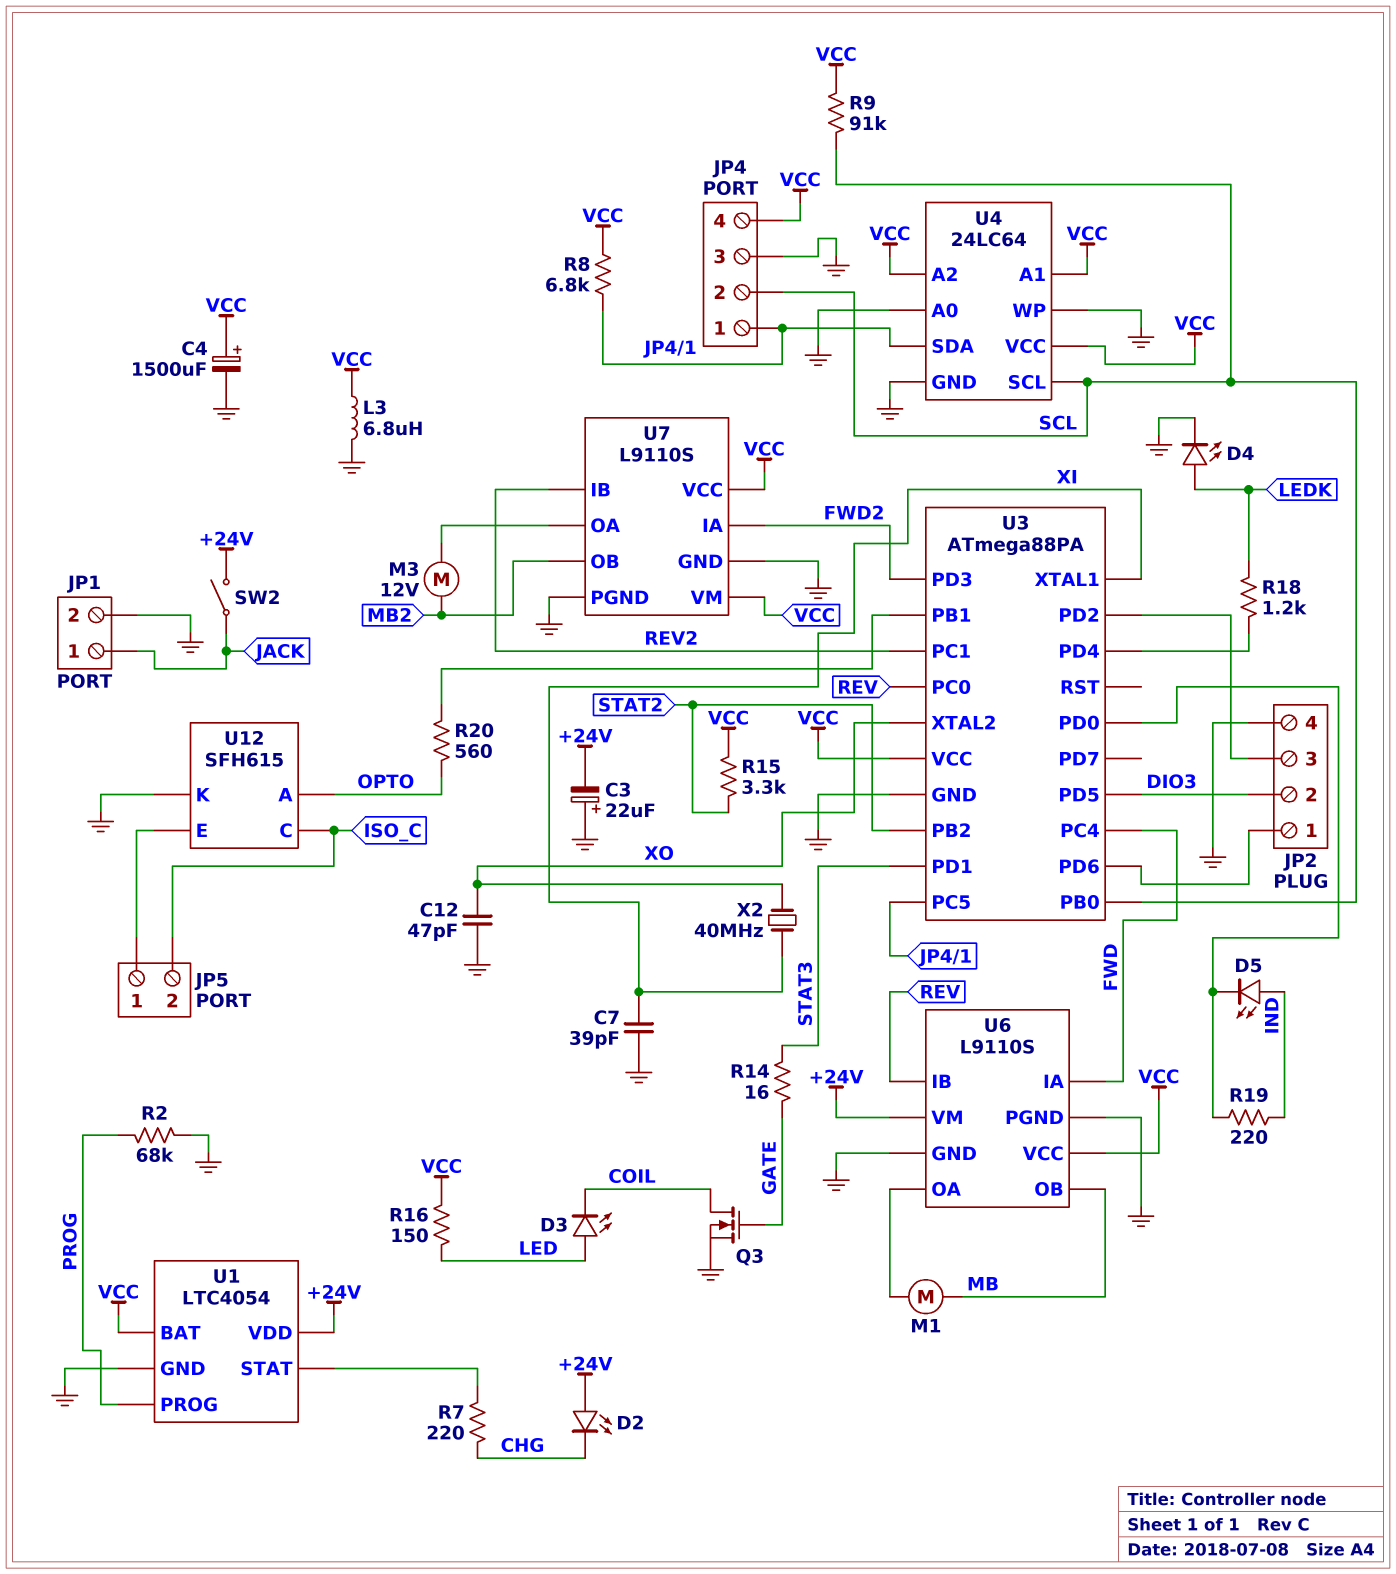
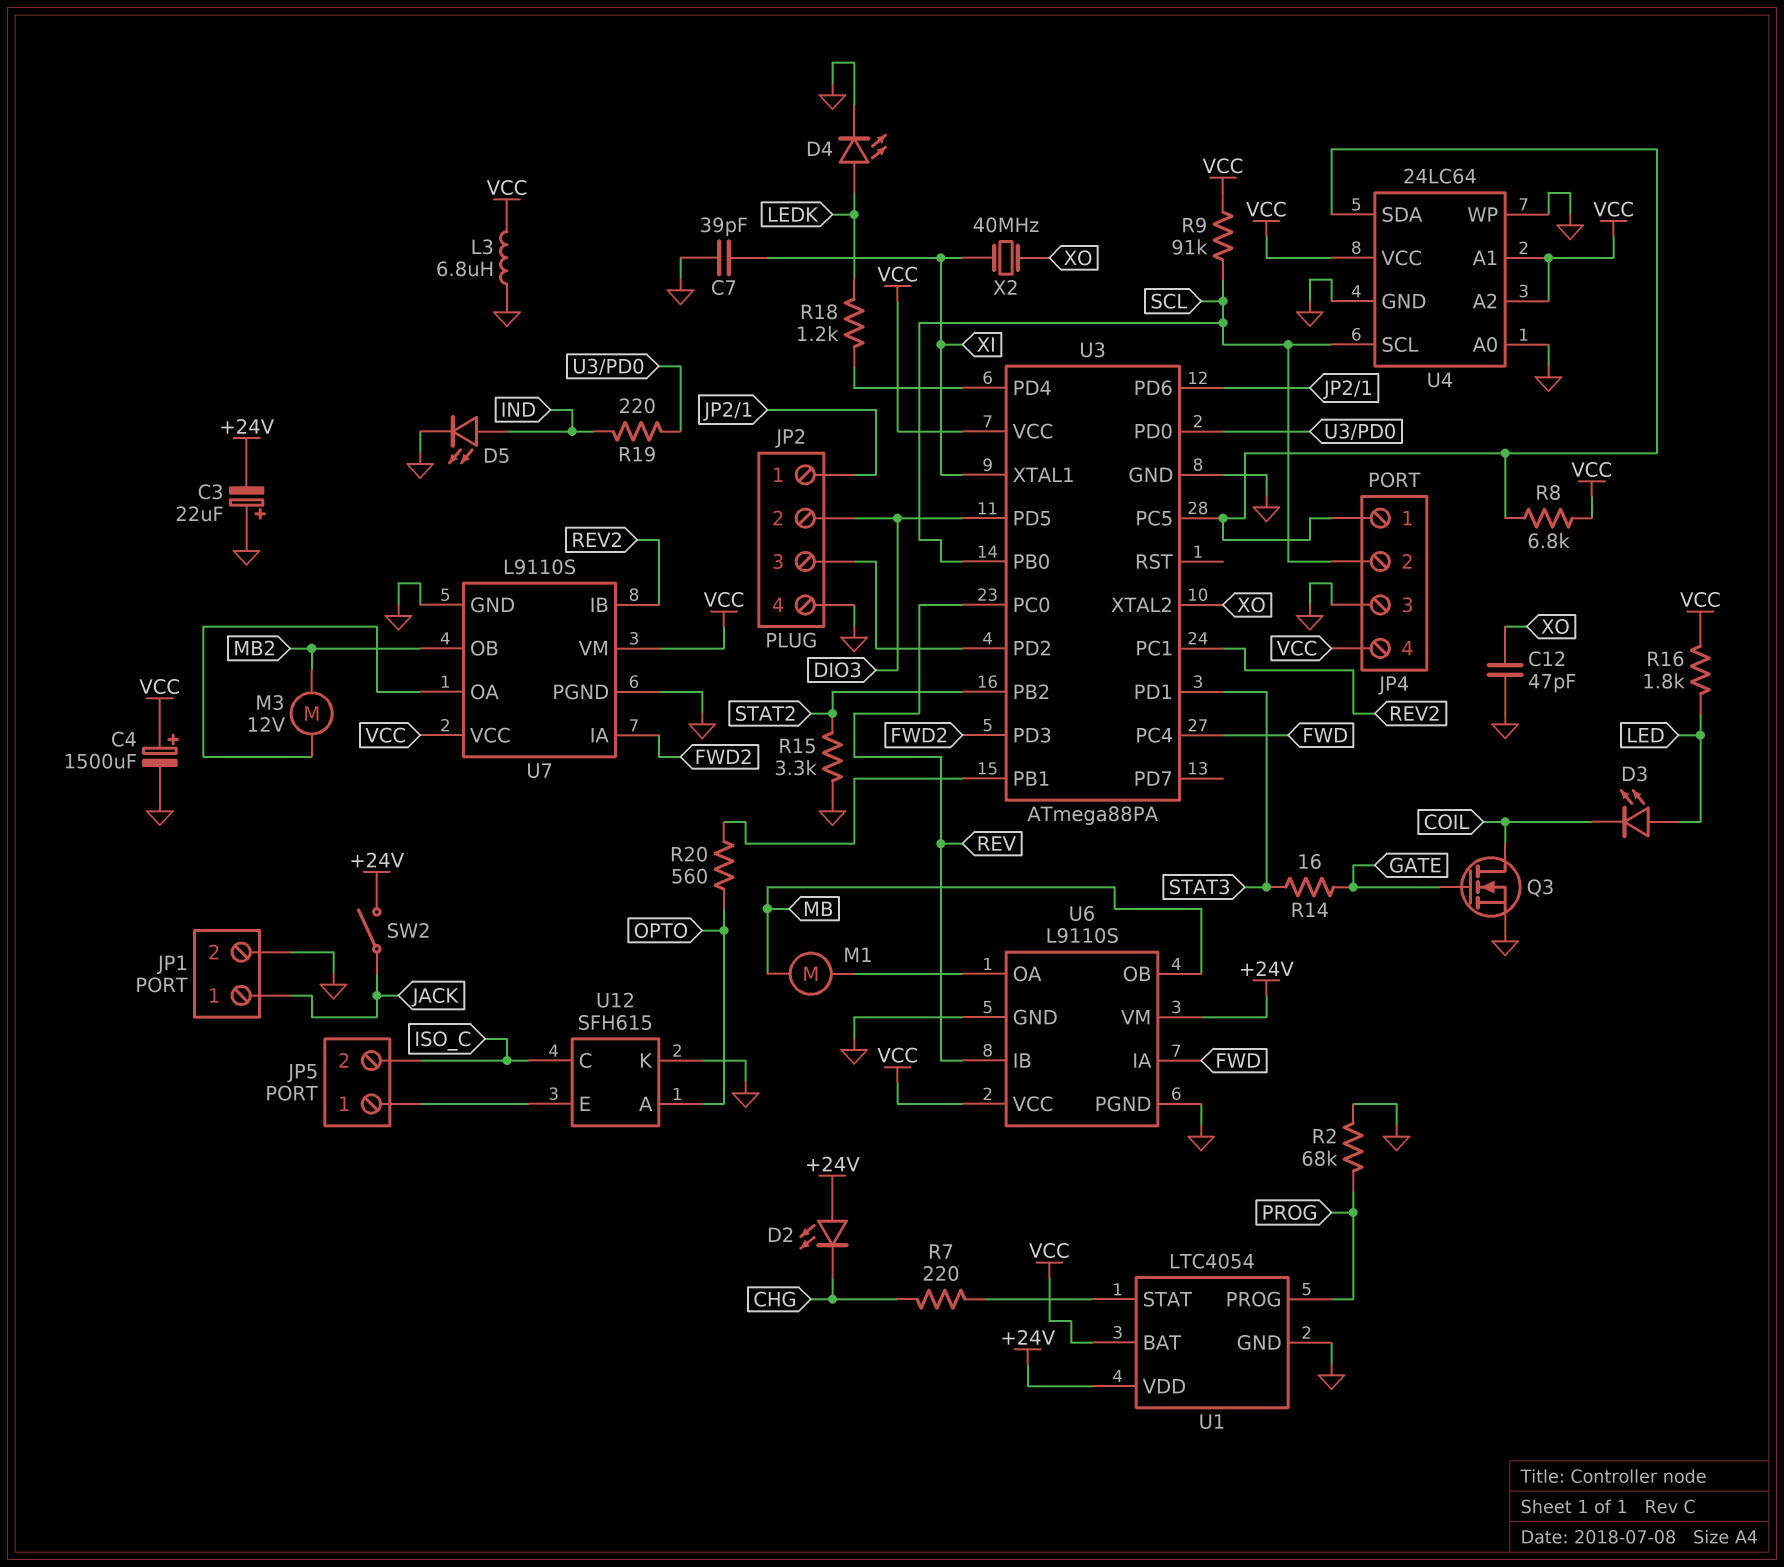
D5: LED (A IND, K U3/PD0) -> LED (A IND, K GND)
R15: 3.3k (STAT2, VCC) -> 3.3k (GND, STAT2)
R16: 150 (LED, VCC) -> 1.8k (LED, VCC)

